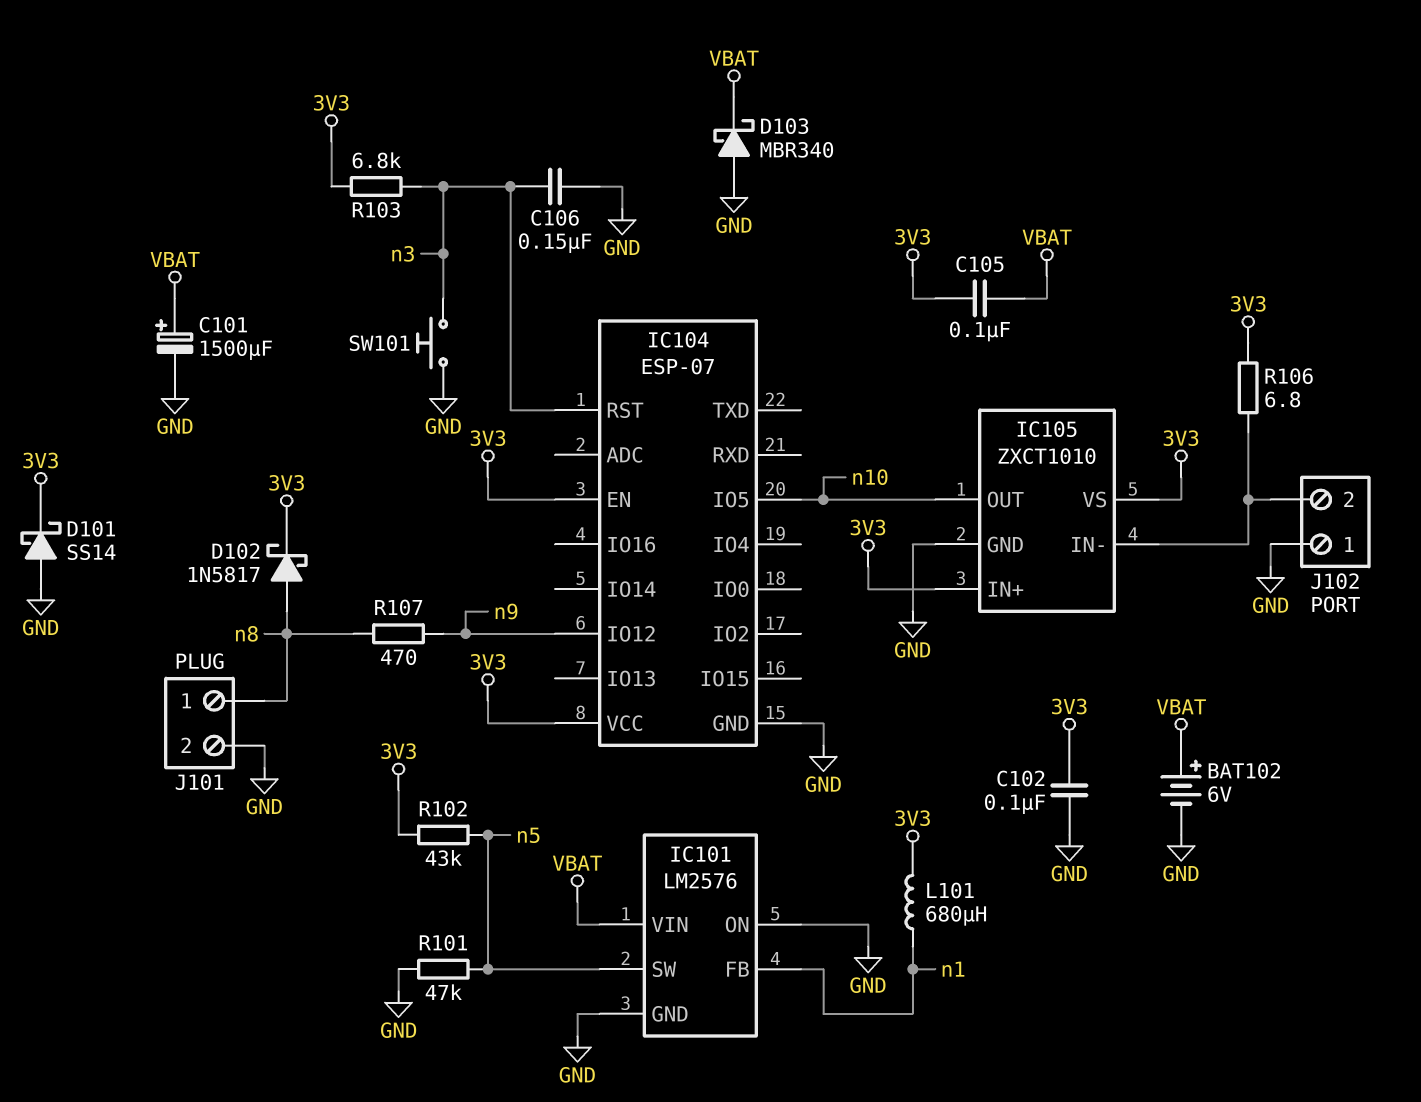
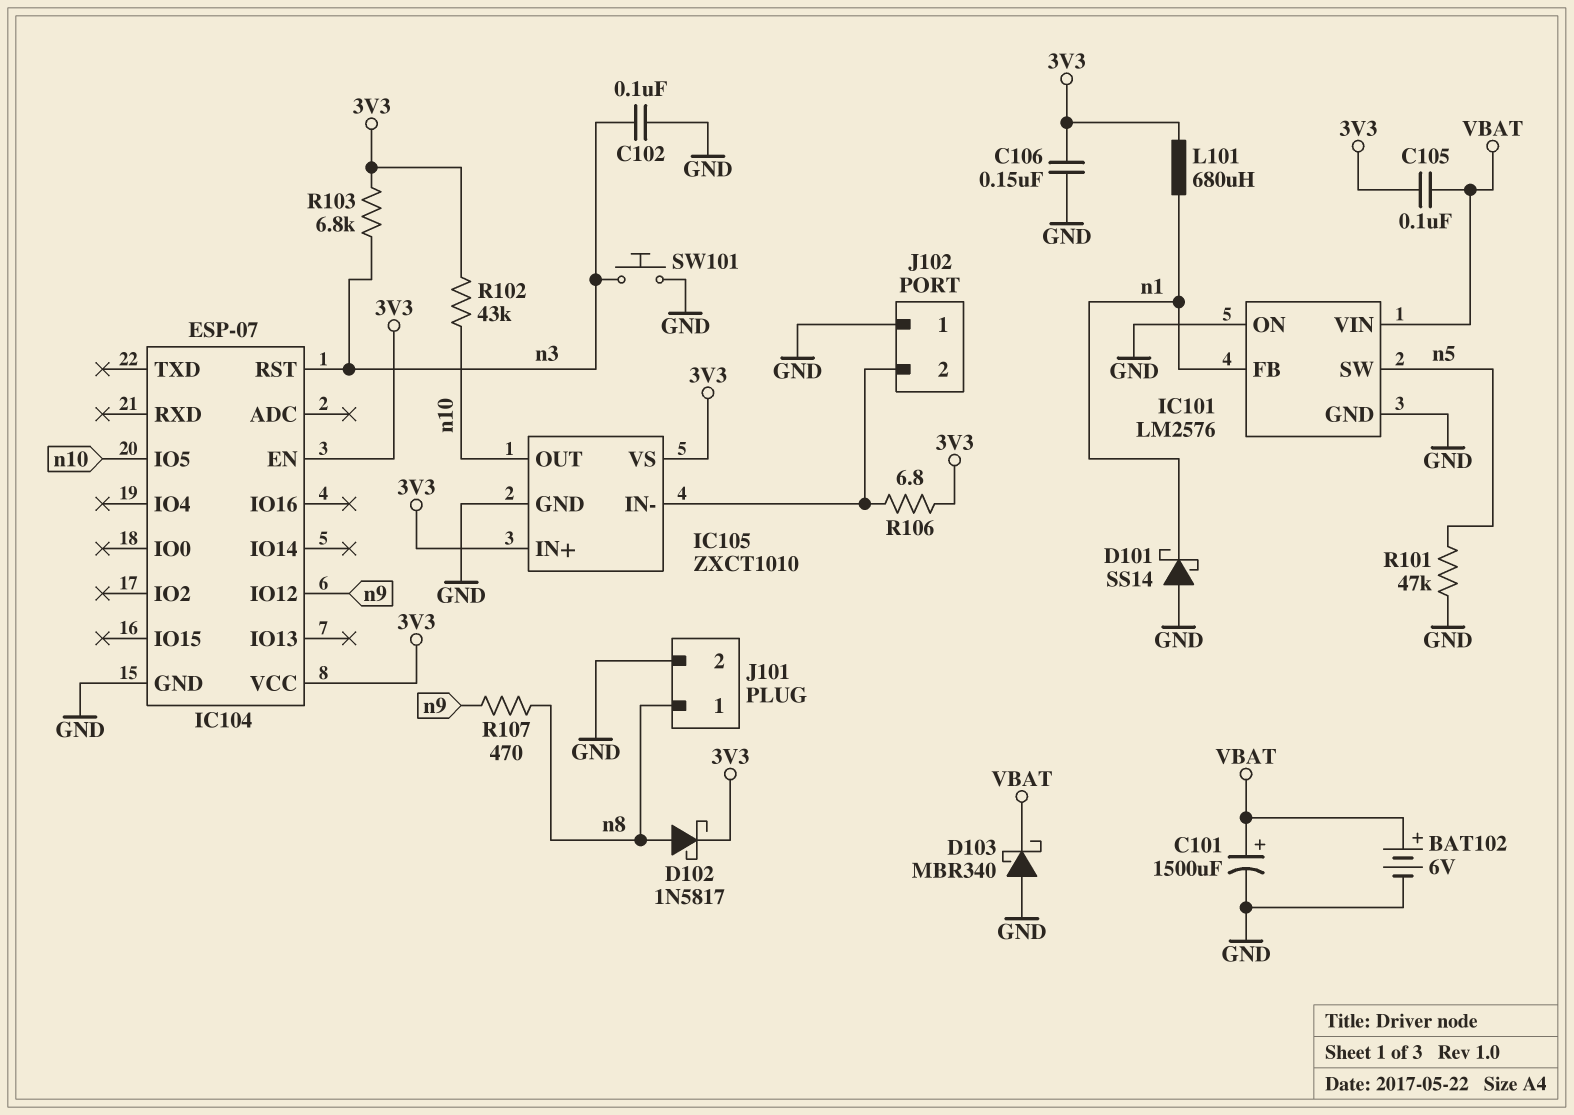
C102: 100nF (3V3, GND) -> 100nF (GND, n3)
C106: 150nF (GND, n3) -> 150nF (3V3, GND)
D101: schottky SS14 (A GND, K 3V3) -> schottky SS14 (A GND, K n1)
R102: 43k (3V3, n5) -> 43k (3V3, n10)

